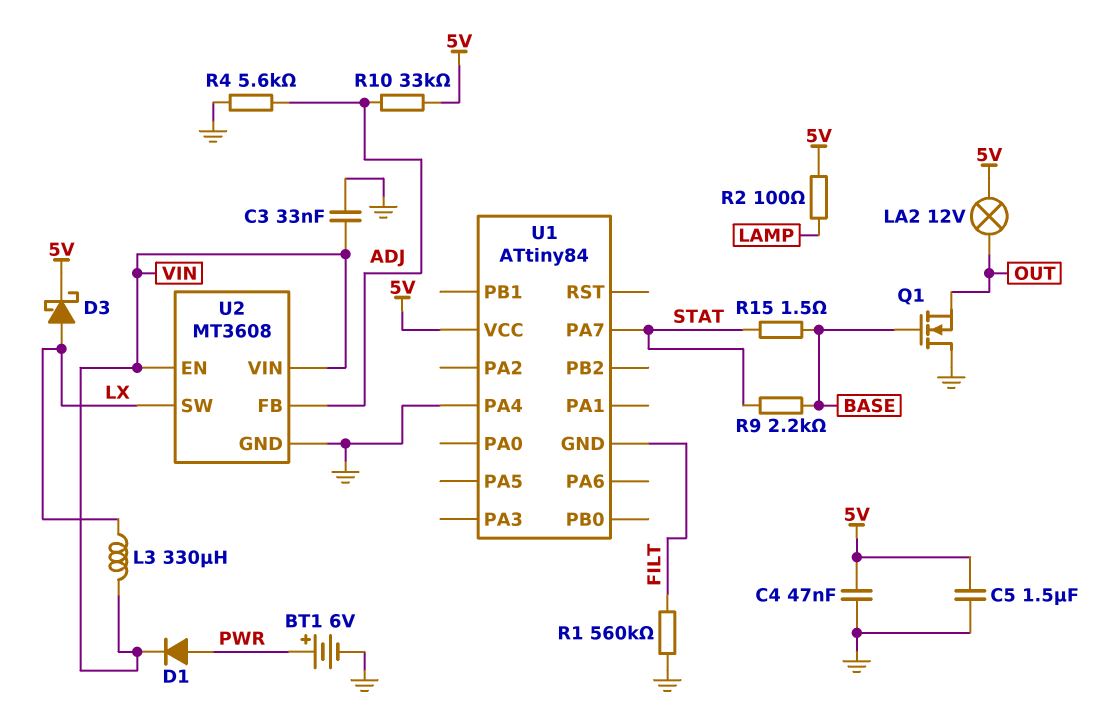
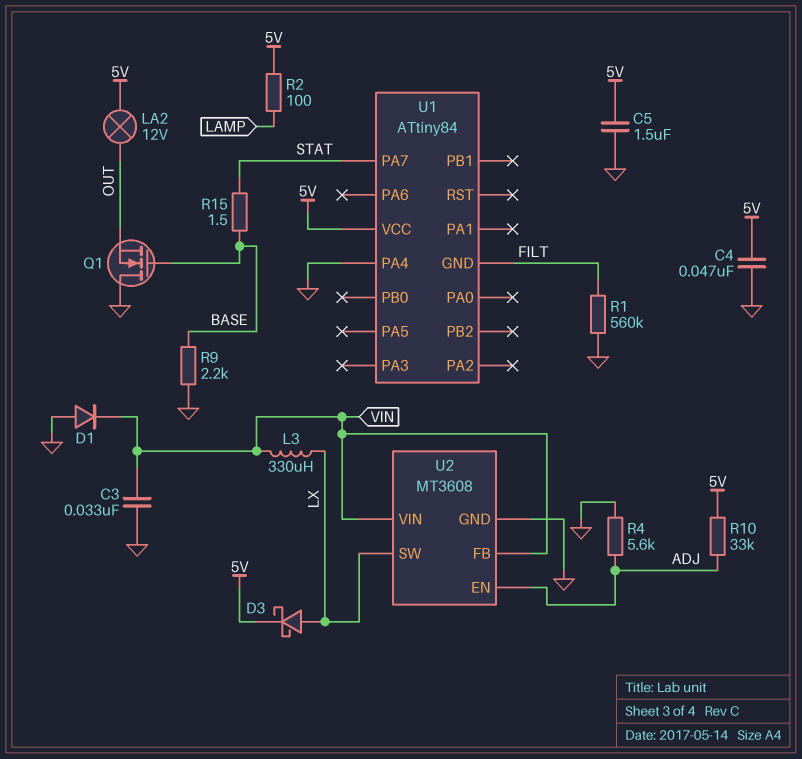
BT1: 6V (plus PWR, minus GND) -> none
D1: diode (A PWR, K VIN) -> diode (A GND, K VIN)
R9: 2.2k (BASE, STAT) -> 2.2k (BASE, GND)
U2 pin EN: VIN -> ADJ
U2 pin FB: ADJ -> VIN

